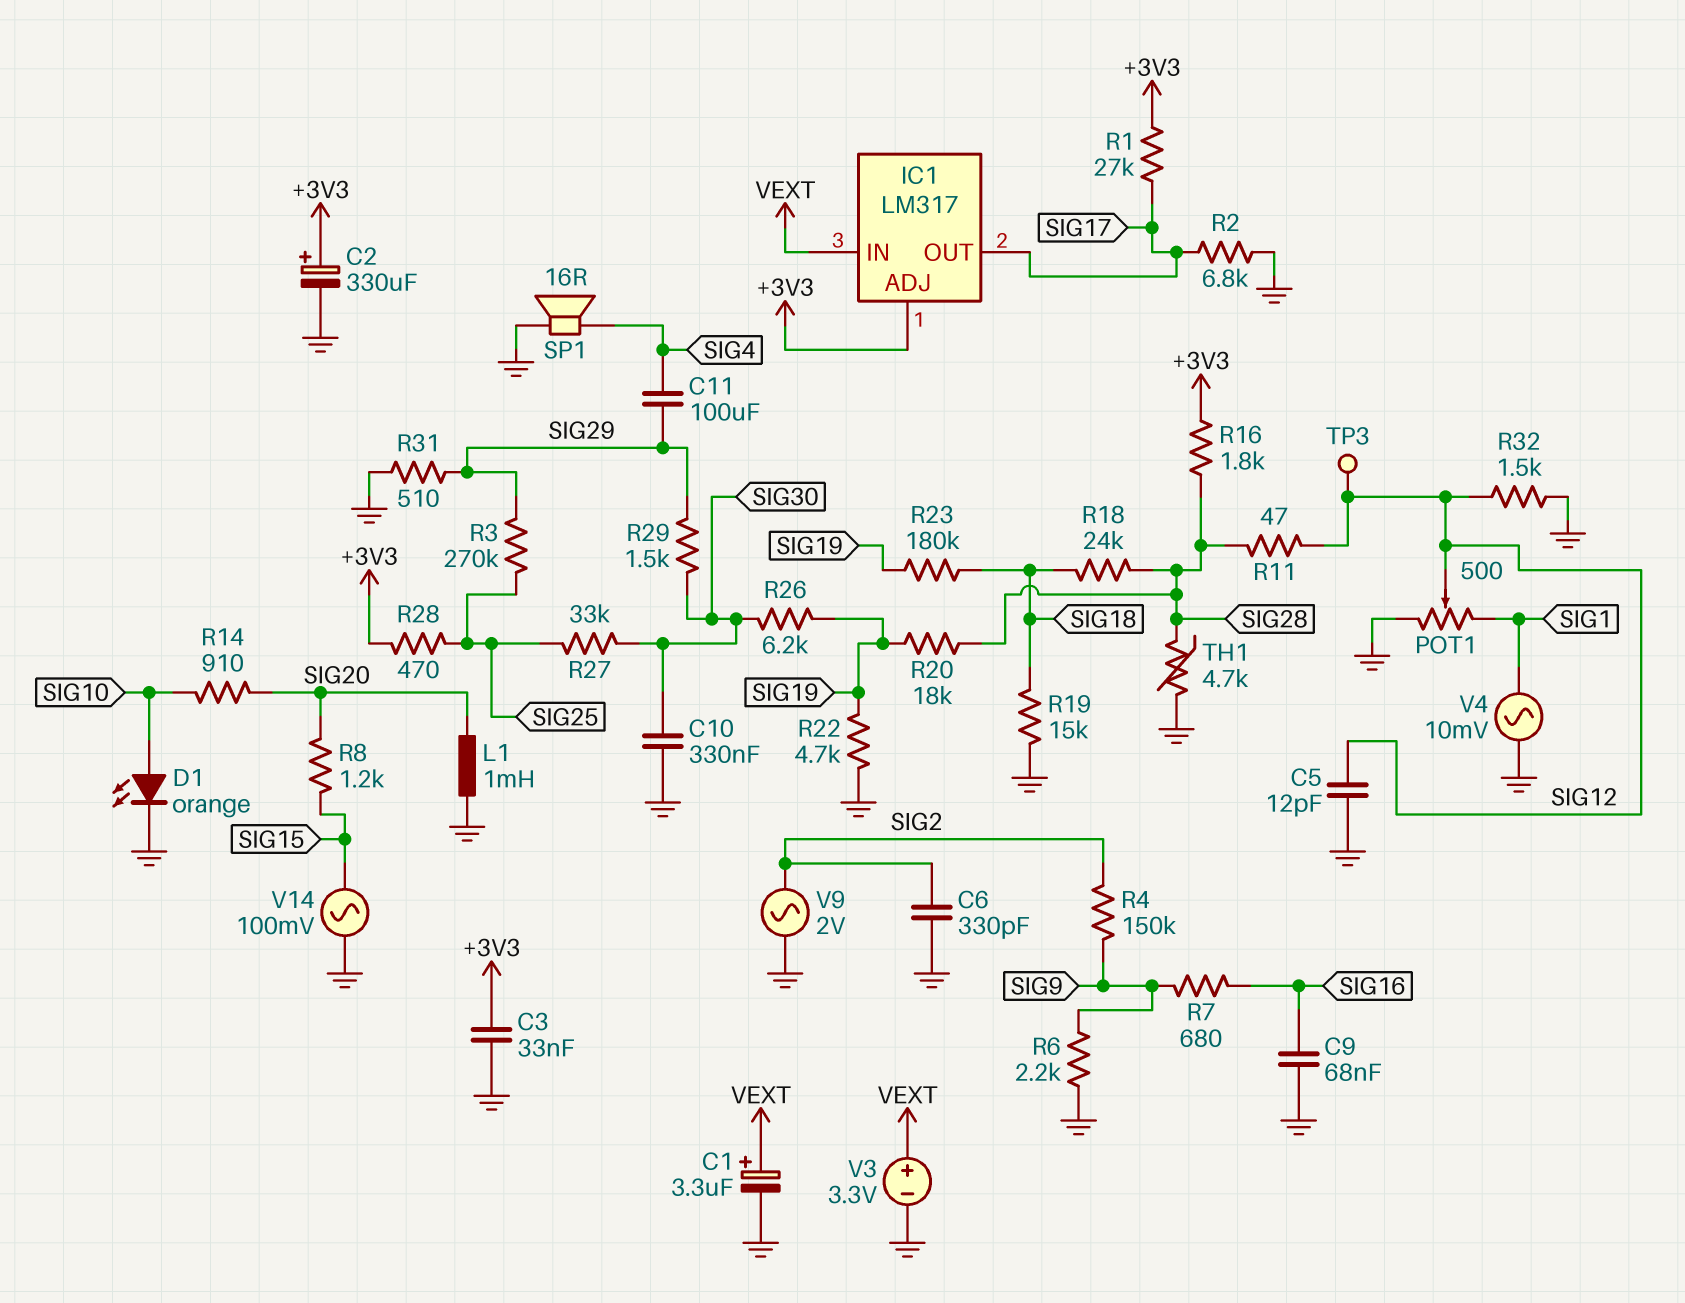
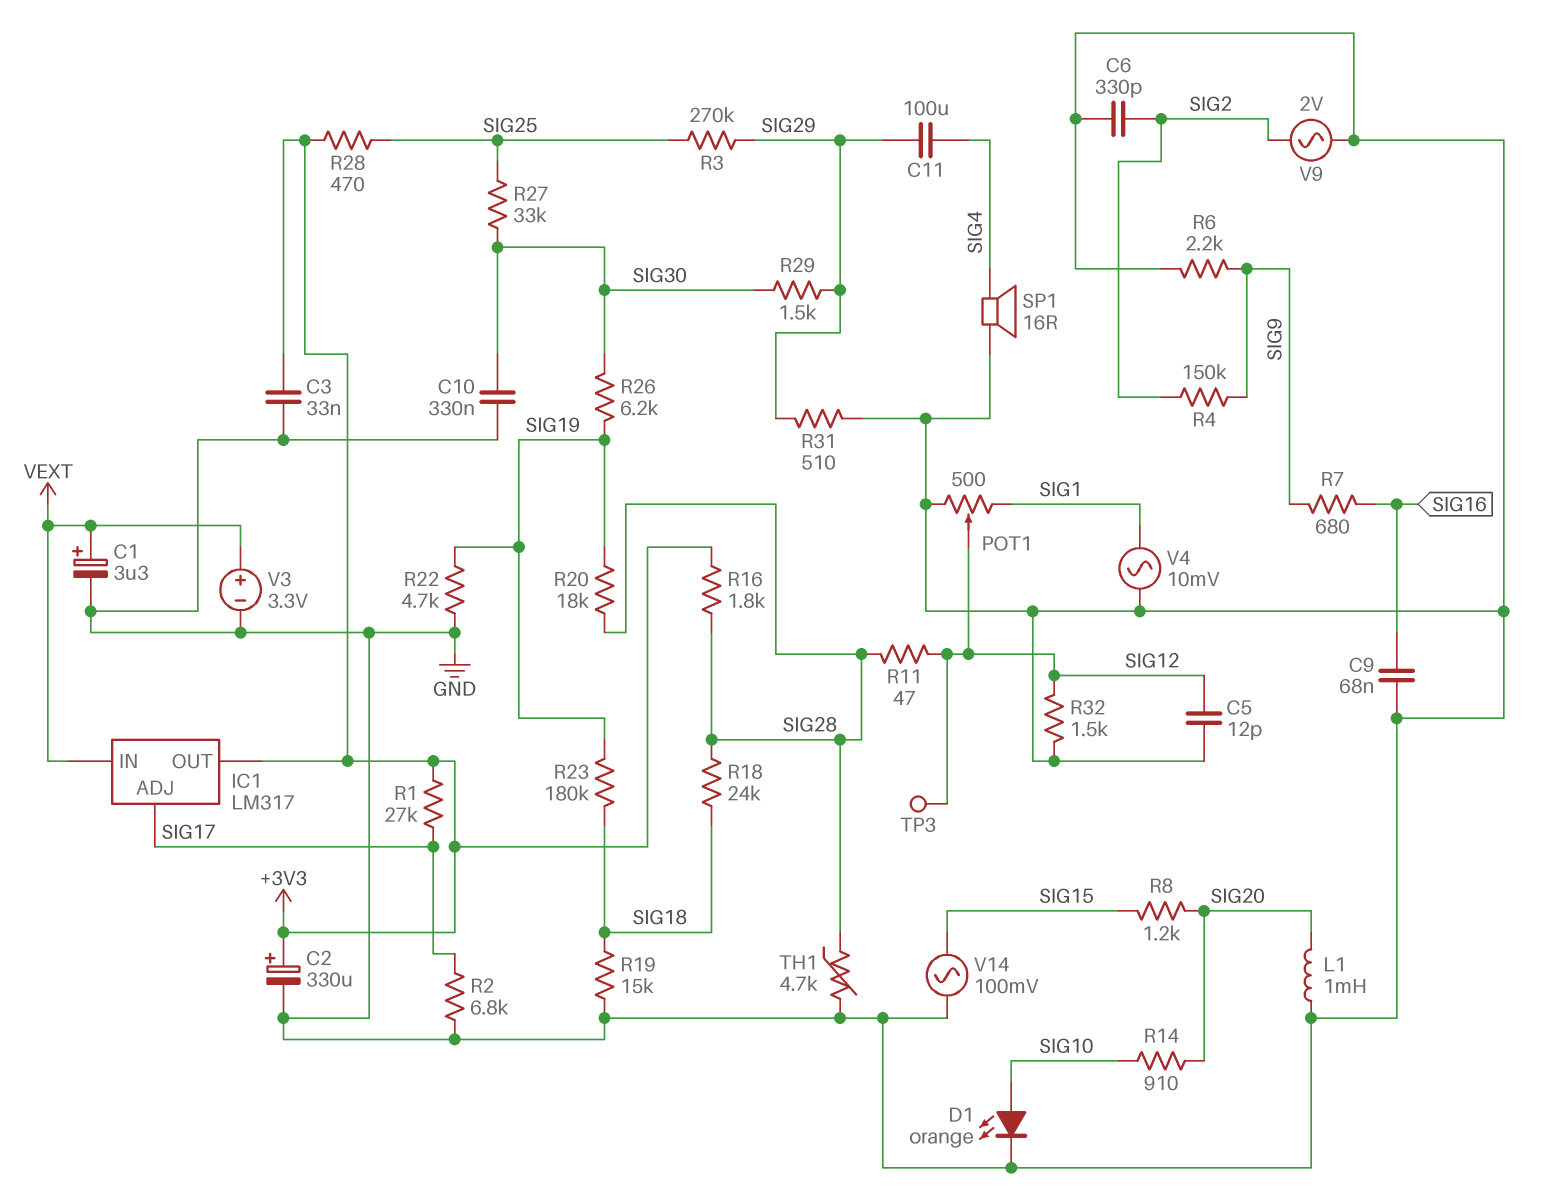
IC1 pin ADJ: +3V3 -> SIG17
IC1 pin OUT: SIG17 -> +3V3

